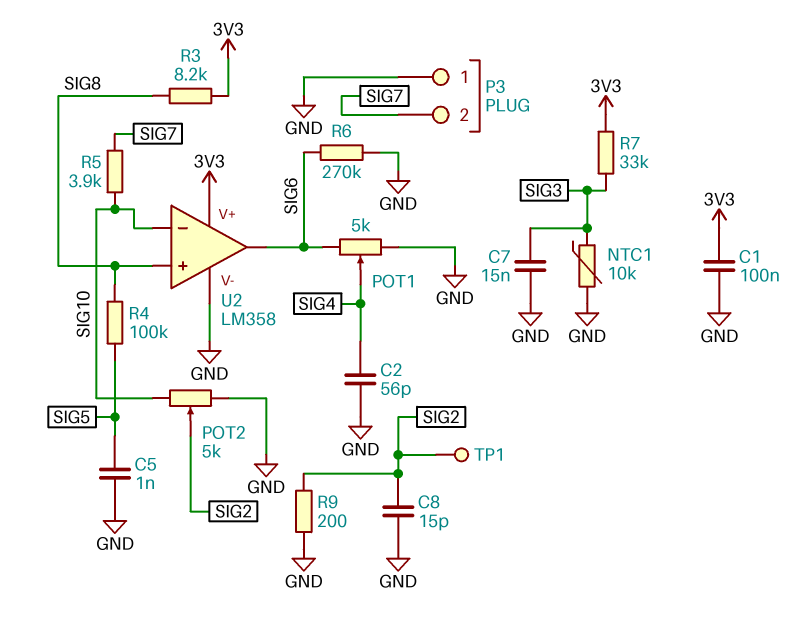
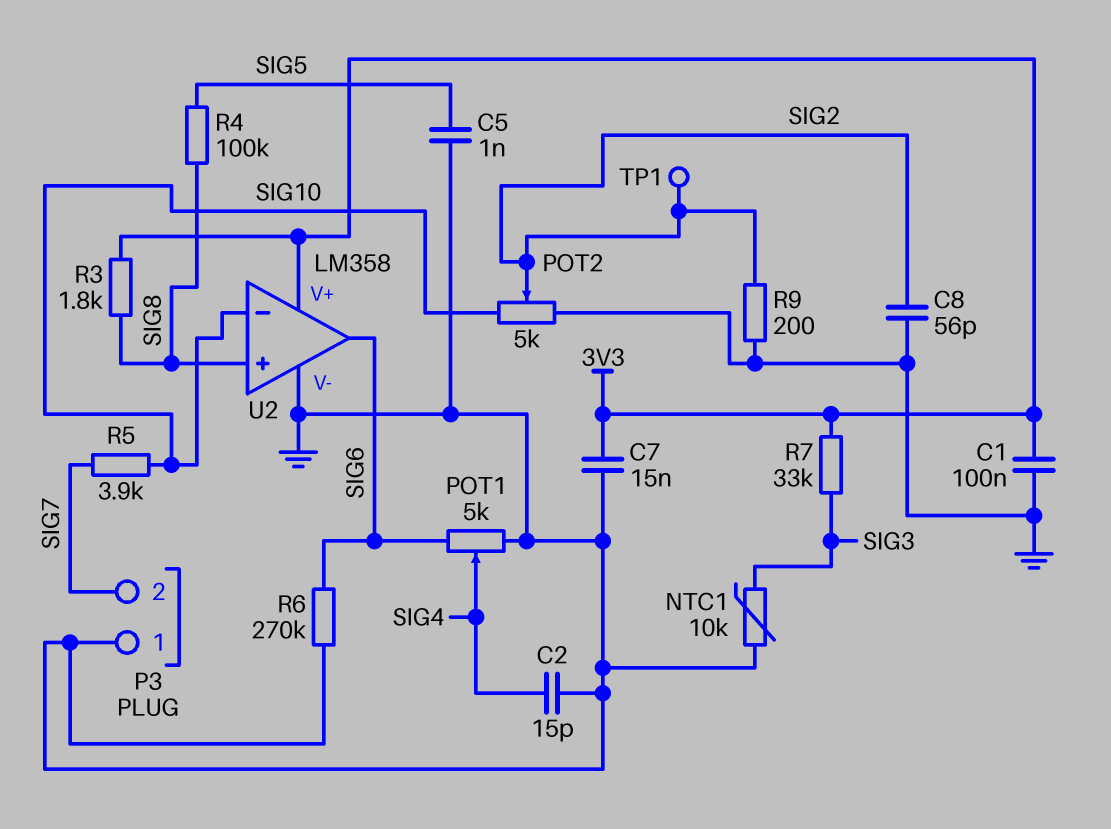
C2: 56pF (GND, SIG4) -> 15pF (GND, SIG4)
C7: 15nF (GND, SIG3) -> 15nF (3V3, GND)
C8: 15pF (GND, SIG2) -> 56pF (GND, SIG2)
R3: 8.2k (3V3, SIG8) -> 1.8k (3V3, SIG8)

